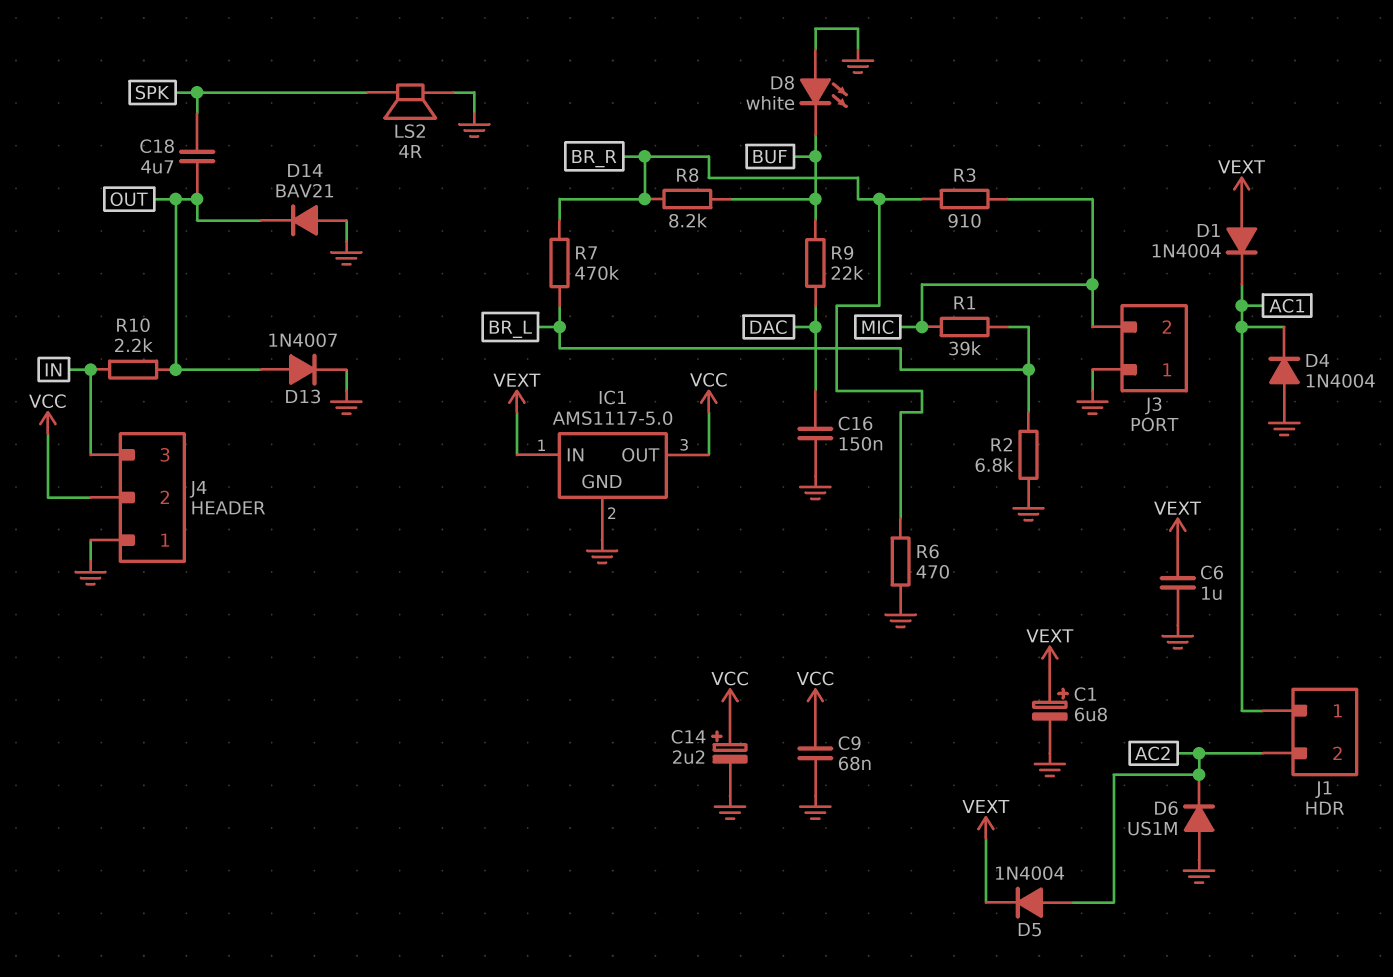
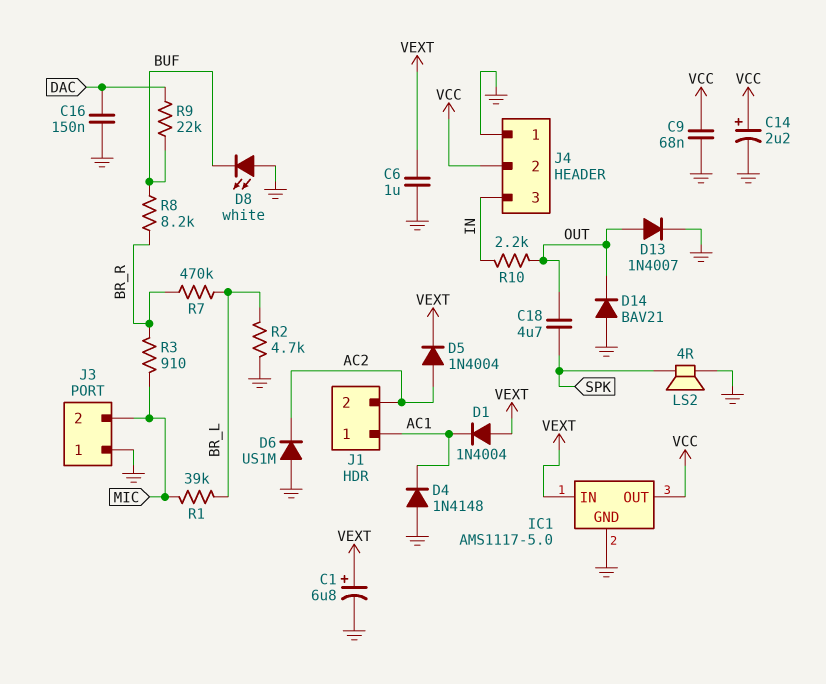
D4: diode 1N4004 (A GND, K AC1) -> diode 1N4148 (A GND, K AC1)
R2: 6.8k (BR_L, GND) -> 4.7k (BR_L, GND)
R6: 470 (BR_R, GND) -> none

